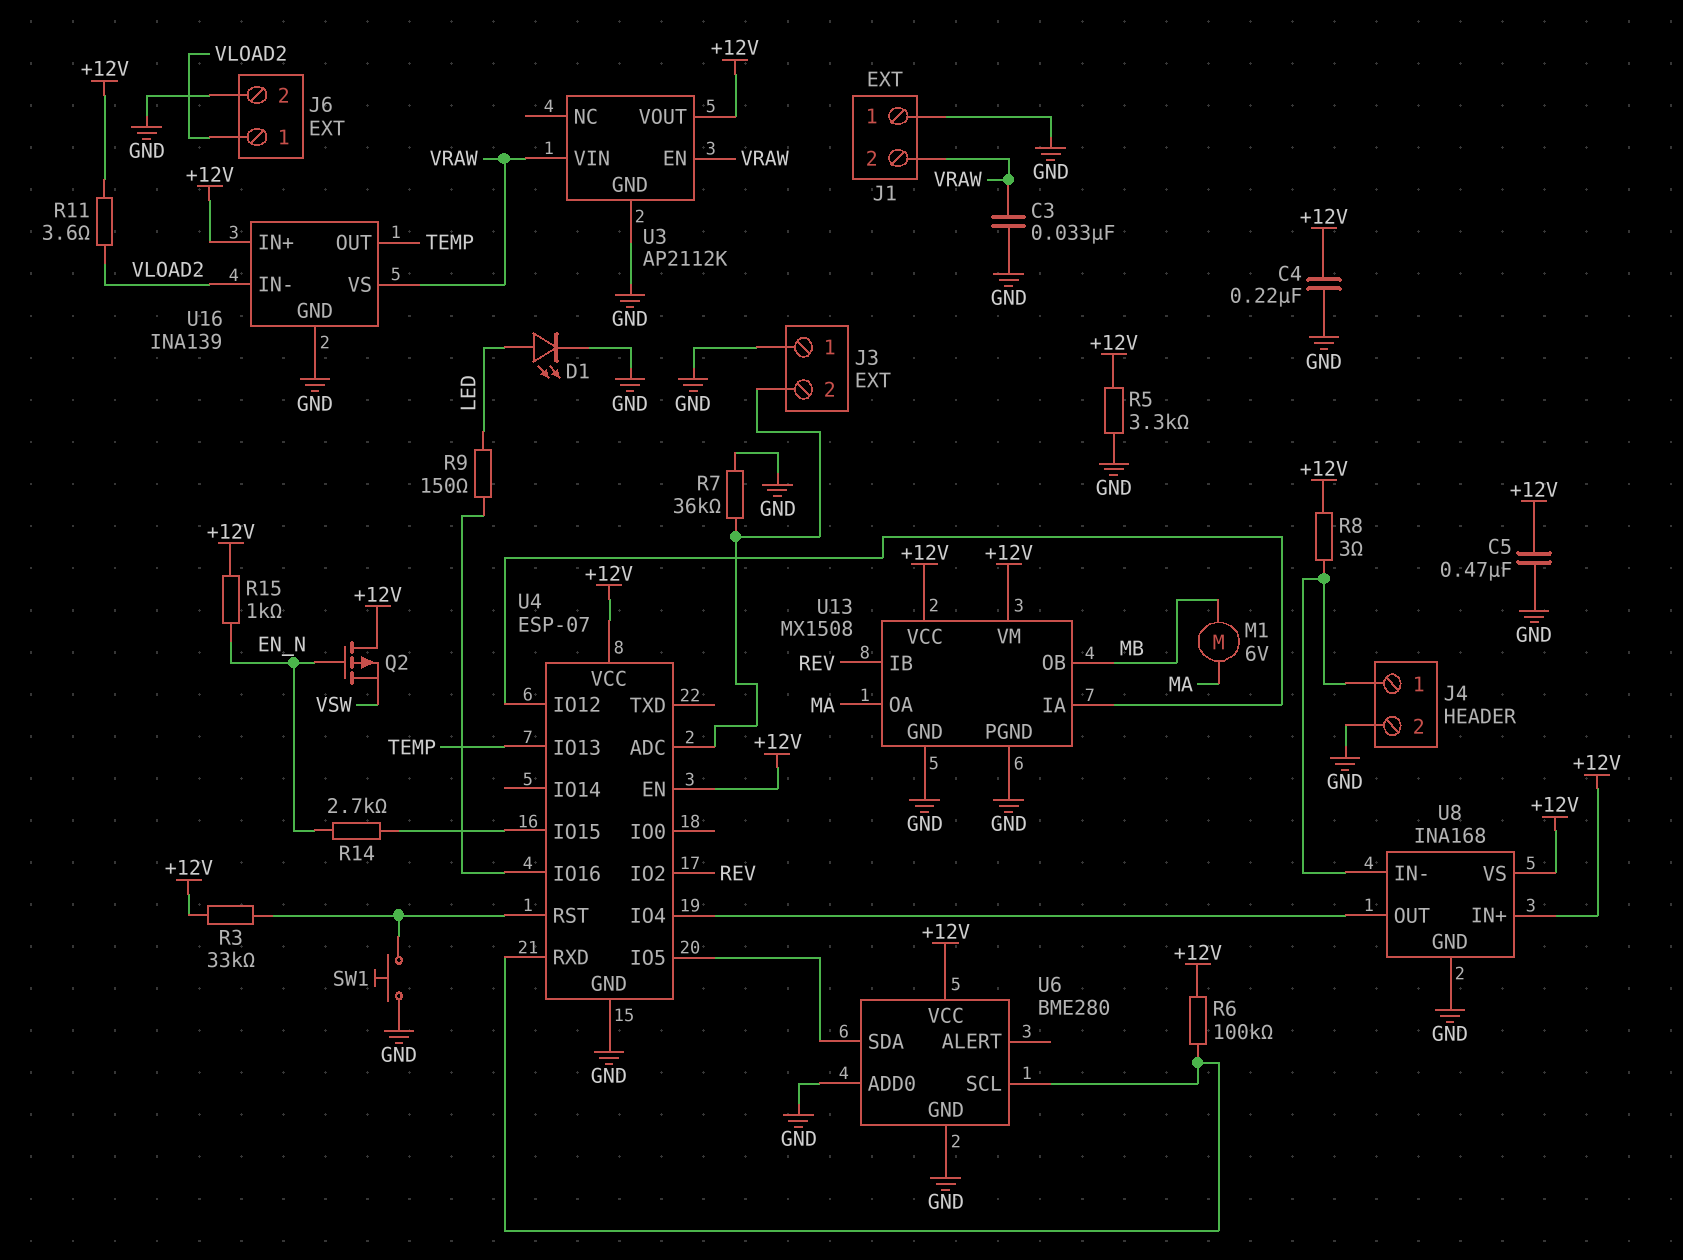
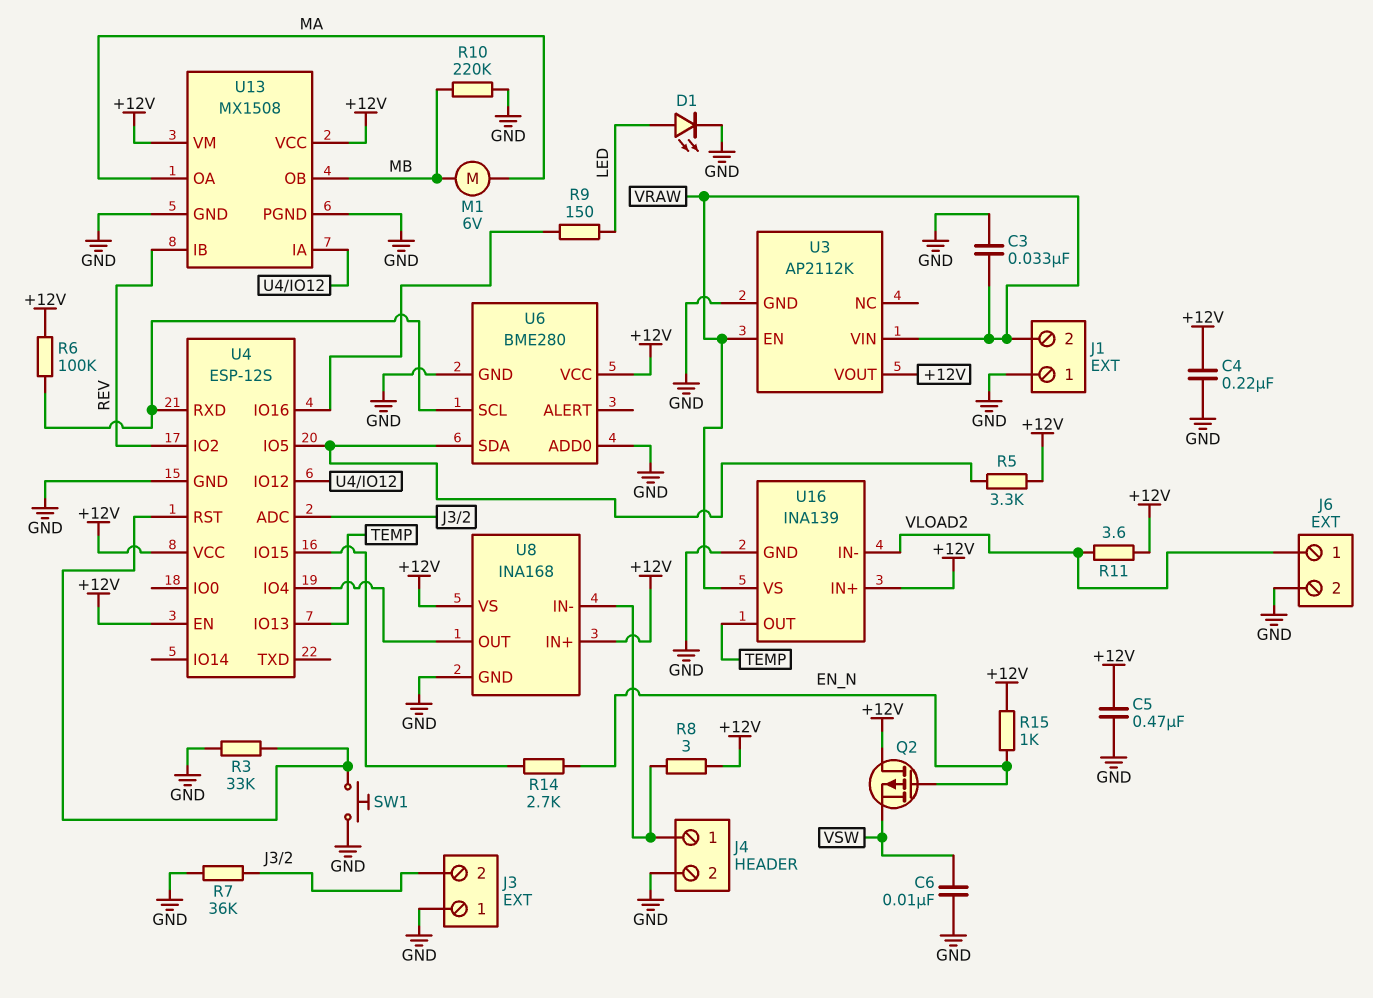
C6: none -> 10nF (GND, VSW)
R3: 33k (+12V, U4/RST) -> 33k (GND, U4/RST)
R5: 3.3k (+12V, GND) -> 3.3k (+12V, U4/IO5)
R10: none -> 220k (GND, MB)
U4: ESP-07 -> ESP-12S

